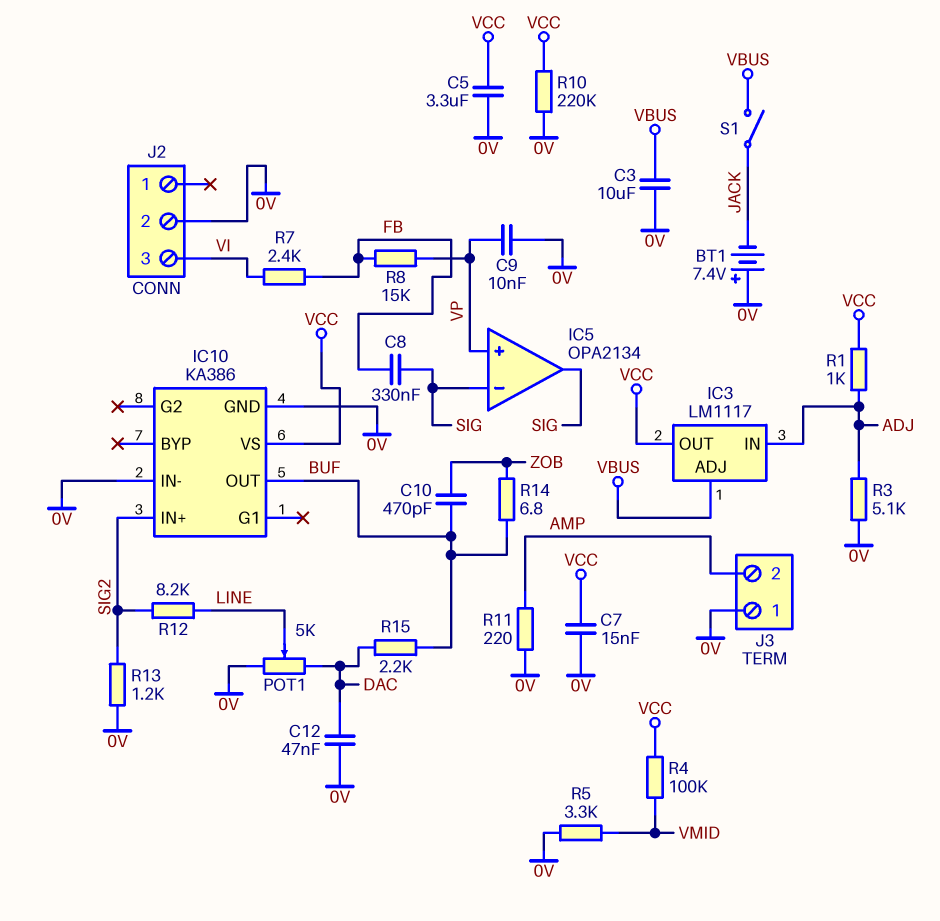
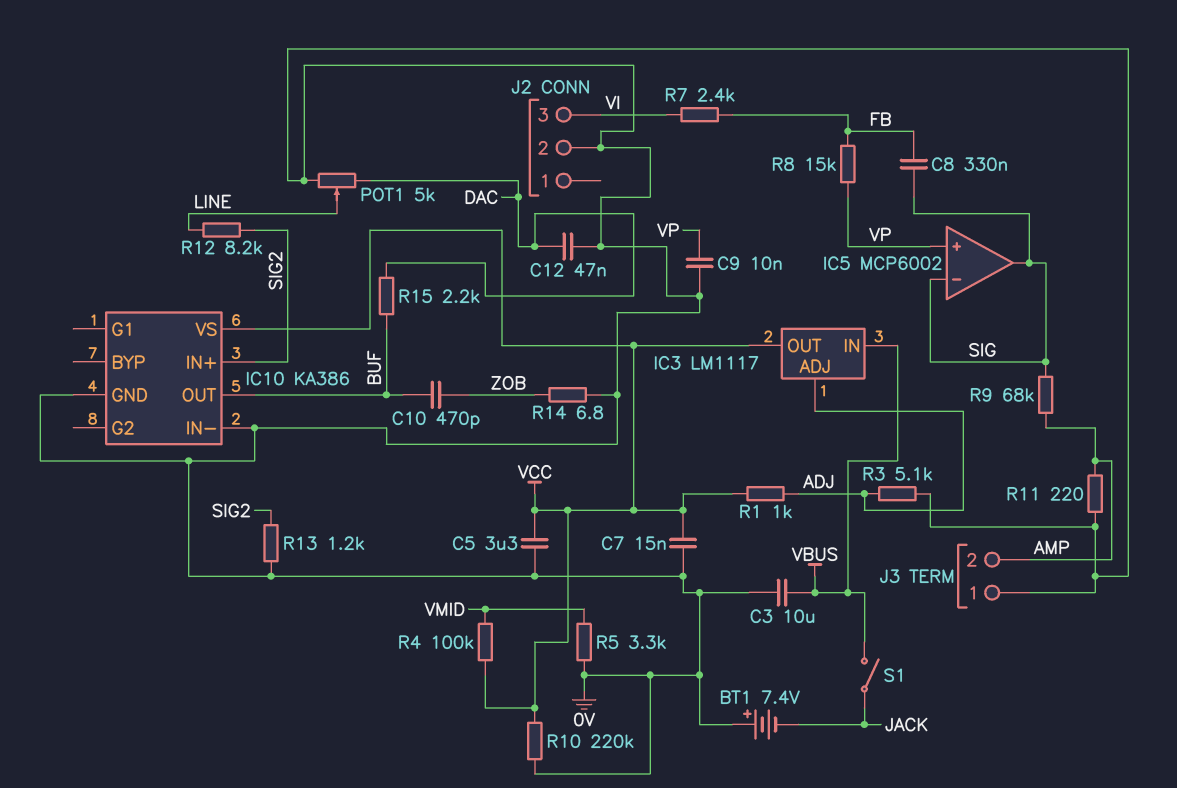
IC3 pin ADJ: VBUS -> ADJ
IC3 pin IN: ADJ -> VBUS
IC5: OPA2134 -> MCP6002
R9: none -> 68k (AMP, SIG)
R14: 6.8 (BUF, ZOB) -> 6.8 (0V, ZOB)

